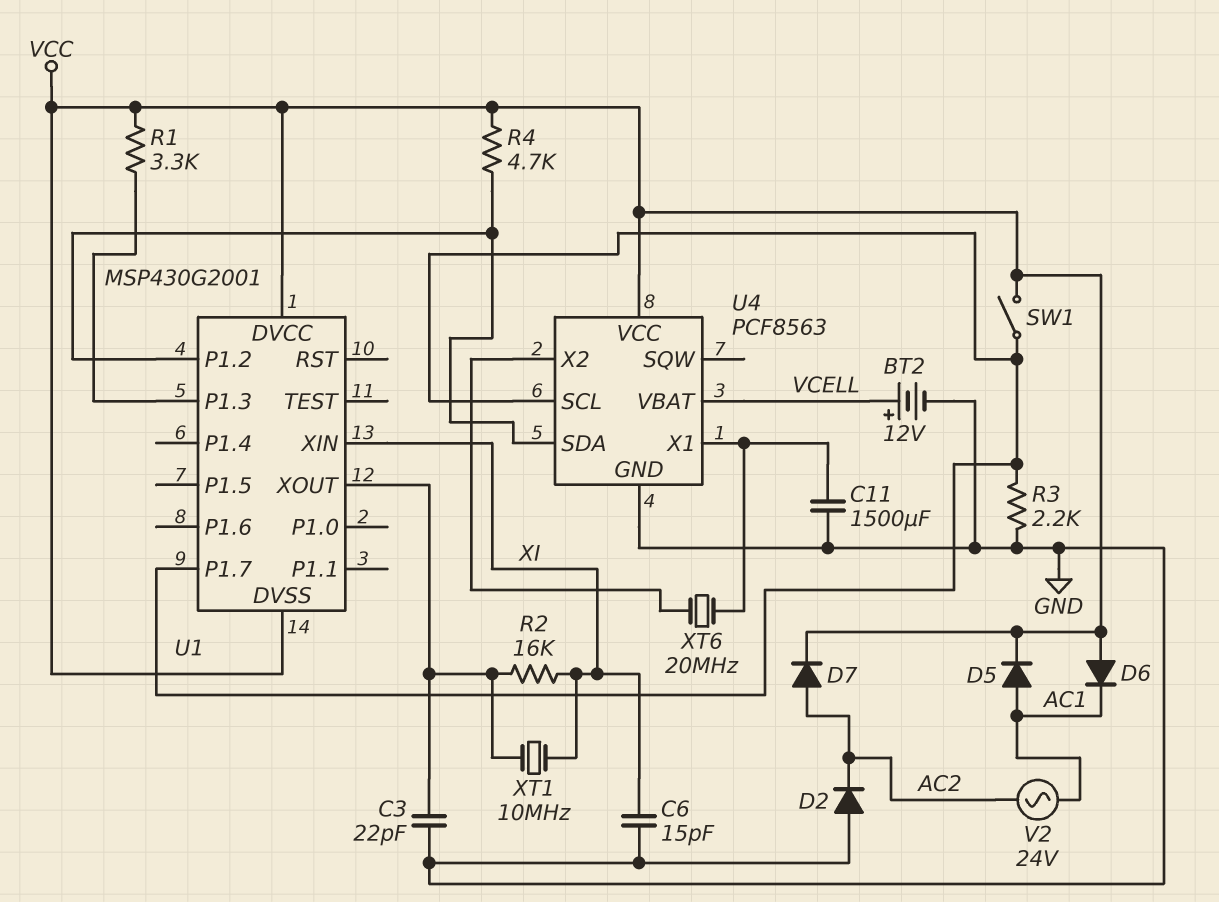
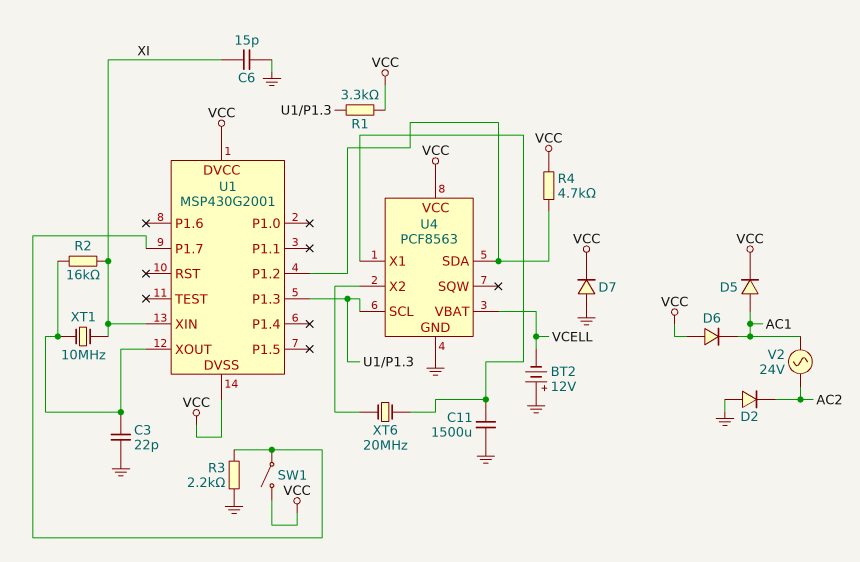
BT2: 12V (plus VCELL, minus GND) -> 12V (plus GND, minus VCELL)
D7: diode (A AC2, K VCC) -> diode (A GND, K VCC)
U4 pin SCL: U1/P1.7 -> U1/P1.3

